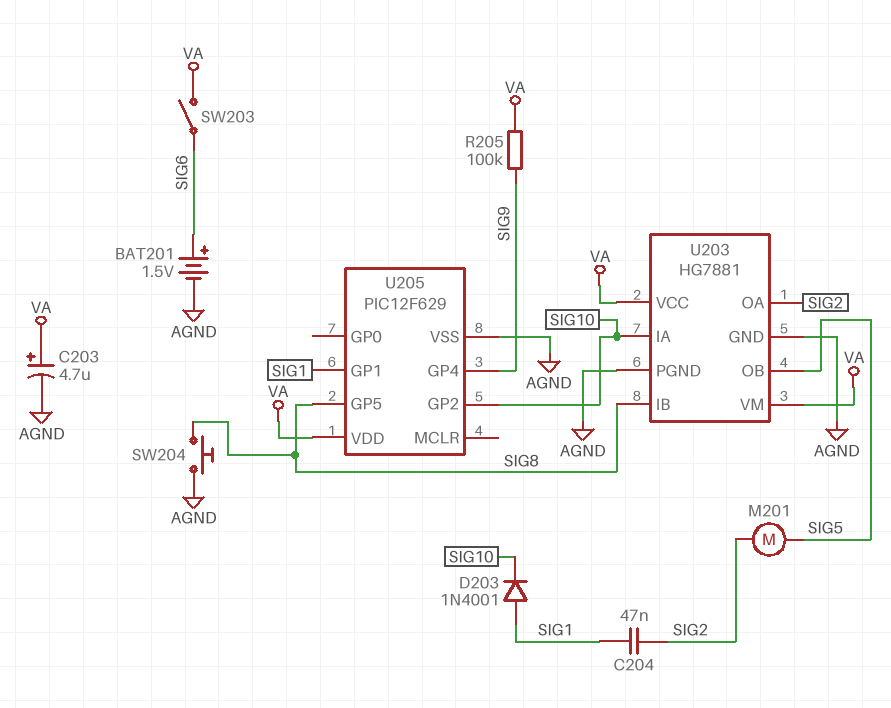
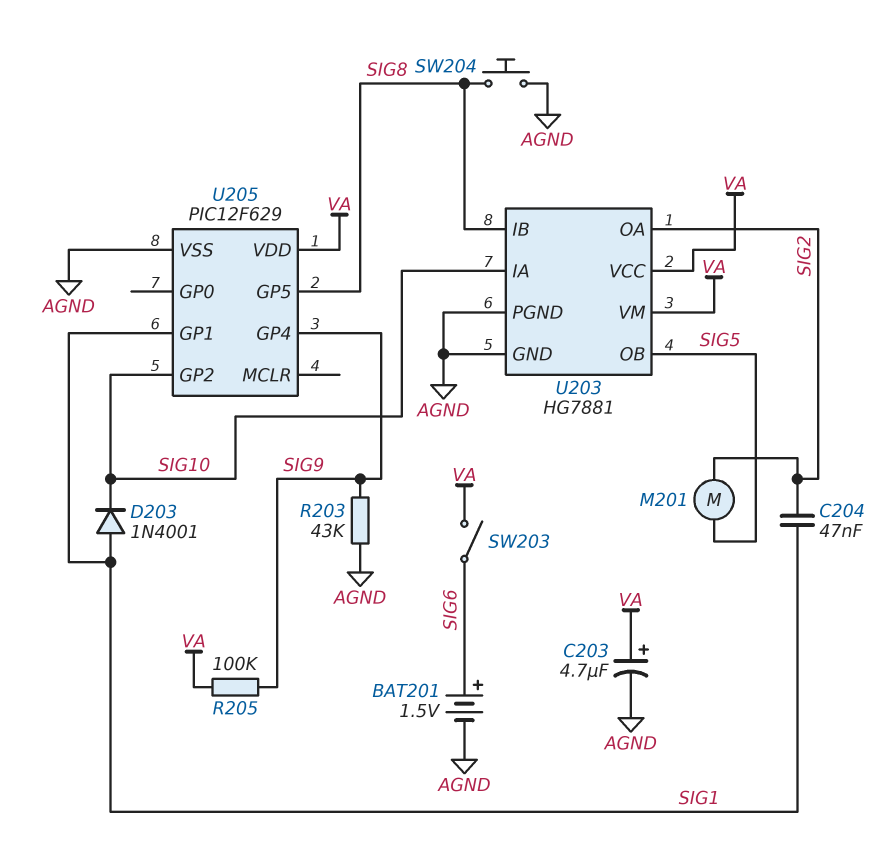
R203: none -> 43k (AGND, SIG9)

